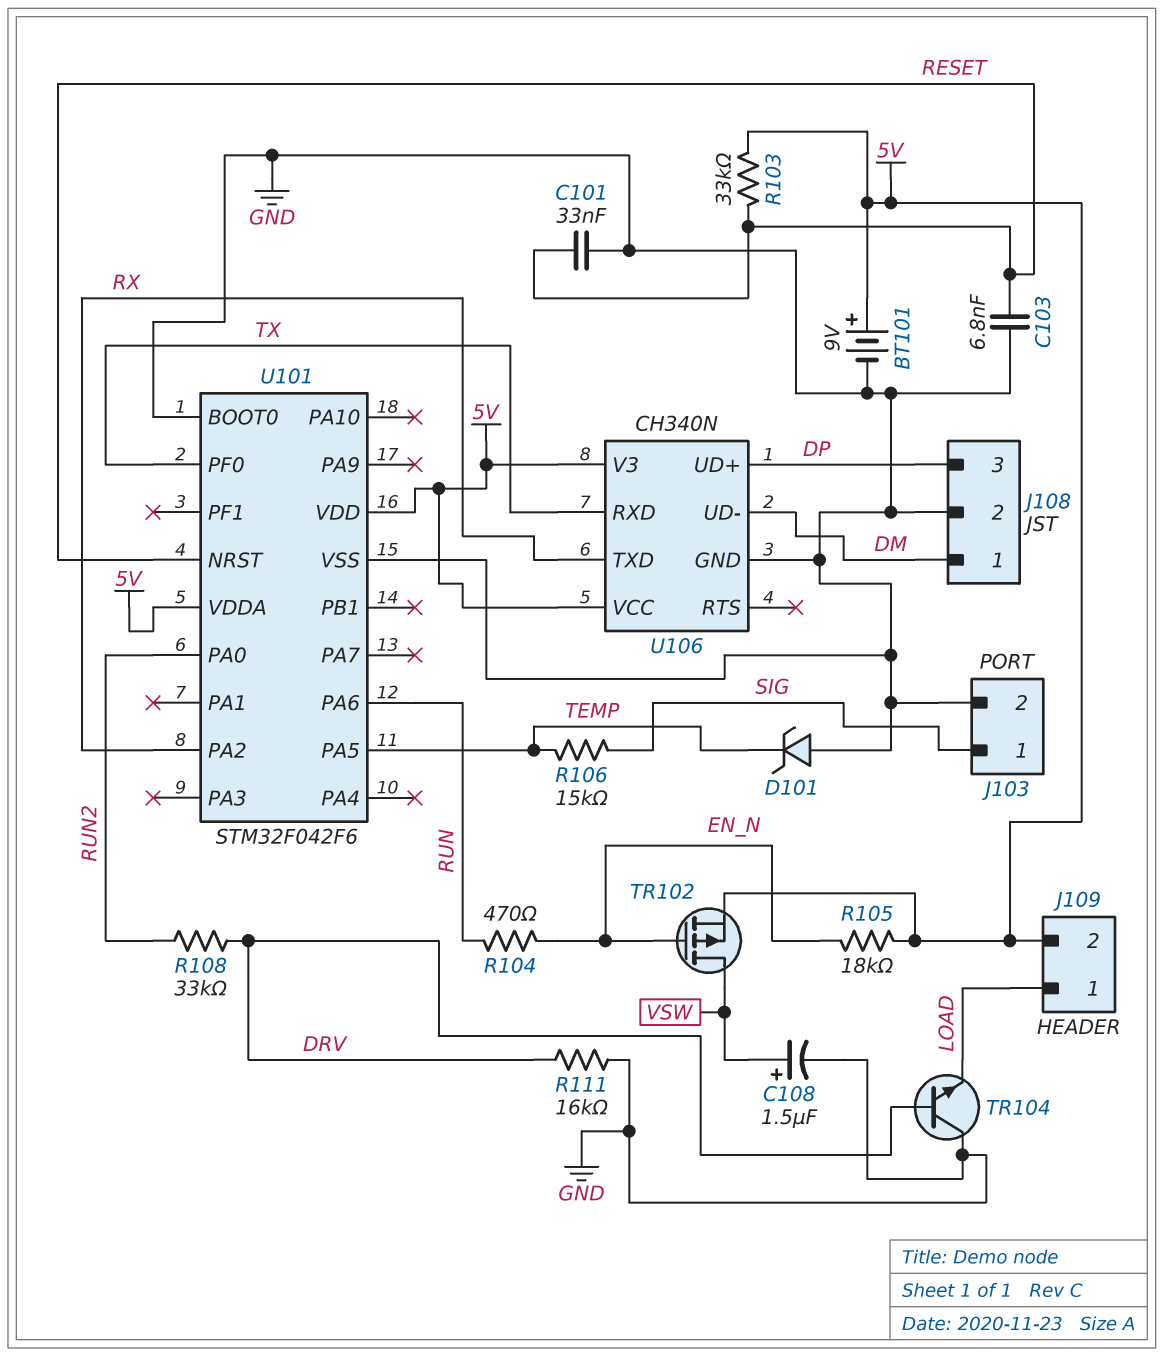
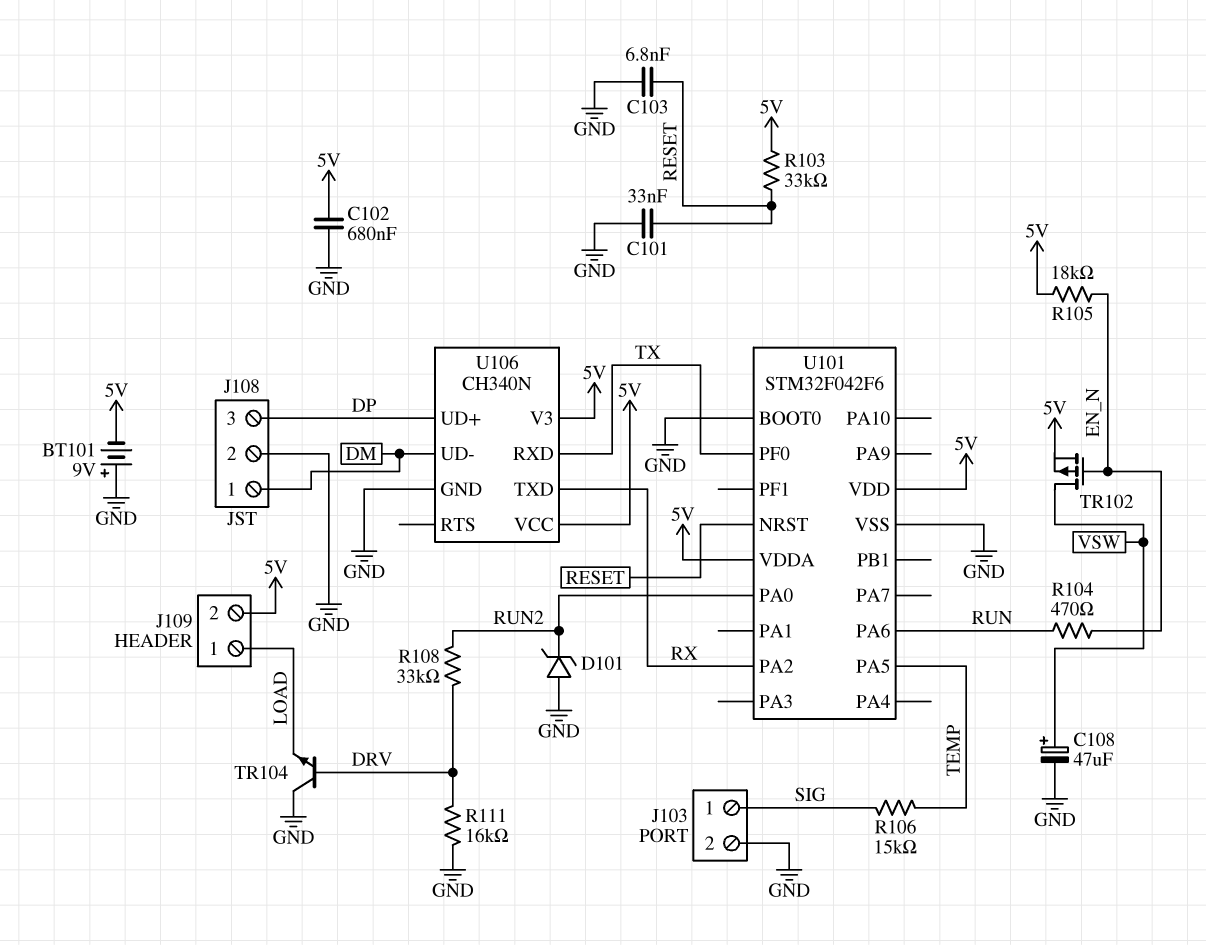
BT101: 9V (plus 5V, minus GND) -> 9V (plus GND, minus 5V)
C102: none -> 680nF (5V, GND)
C108: 1.5uF (plus VSW, minus GND) -> 47uF (plus VSW, minus GND)
D101: zener (A GND, K TEMP) -> zener (A GND, K RUN2)

